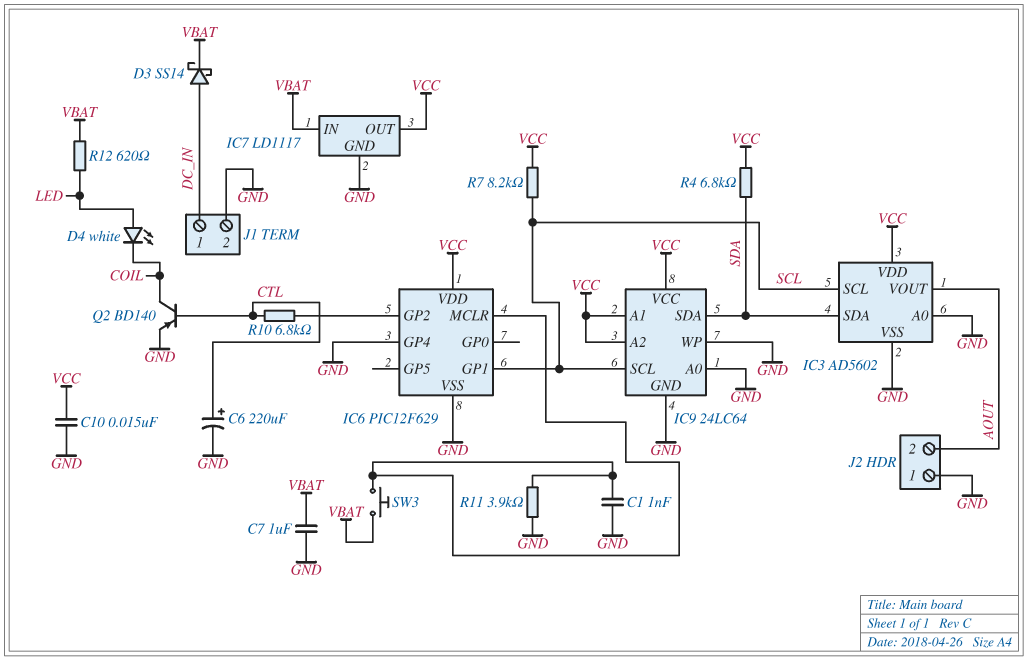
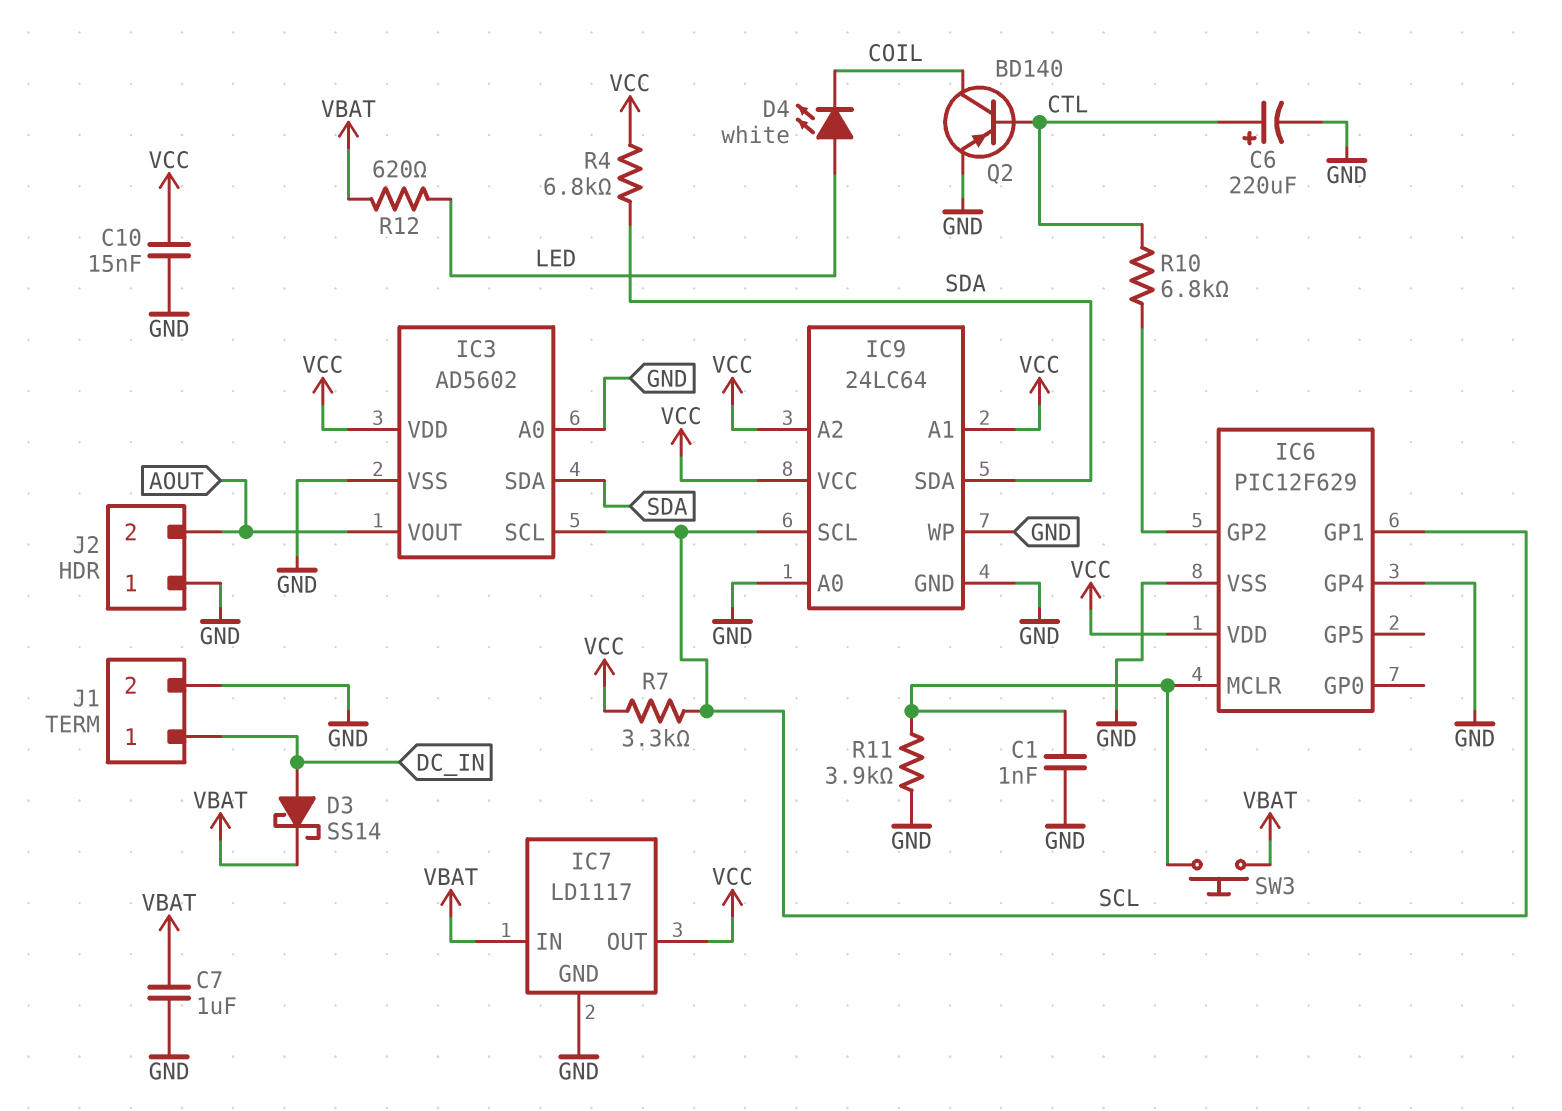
R7: 8.2k (SCL, VCC) -> 3.3k (SCL, VCC)

